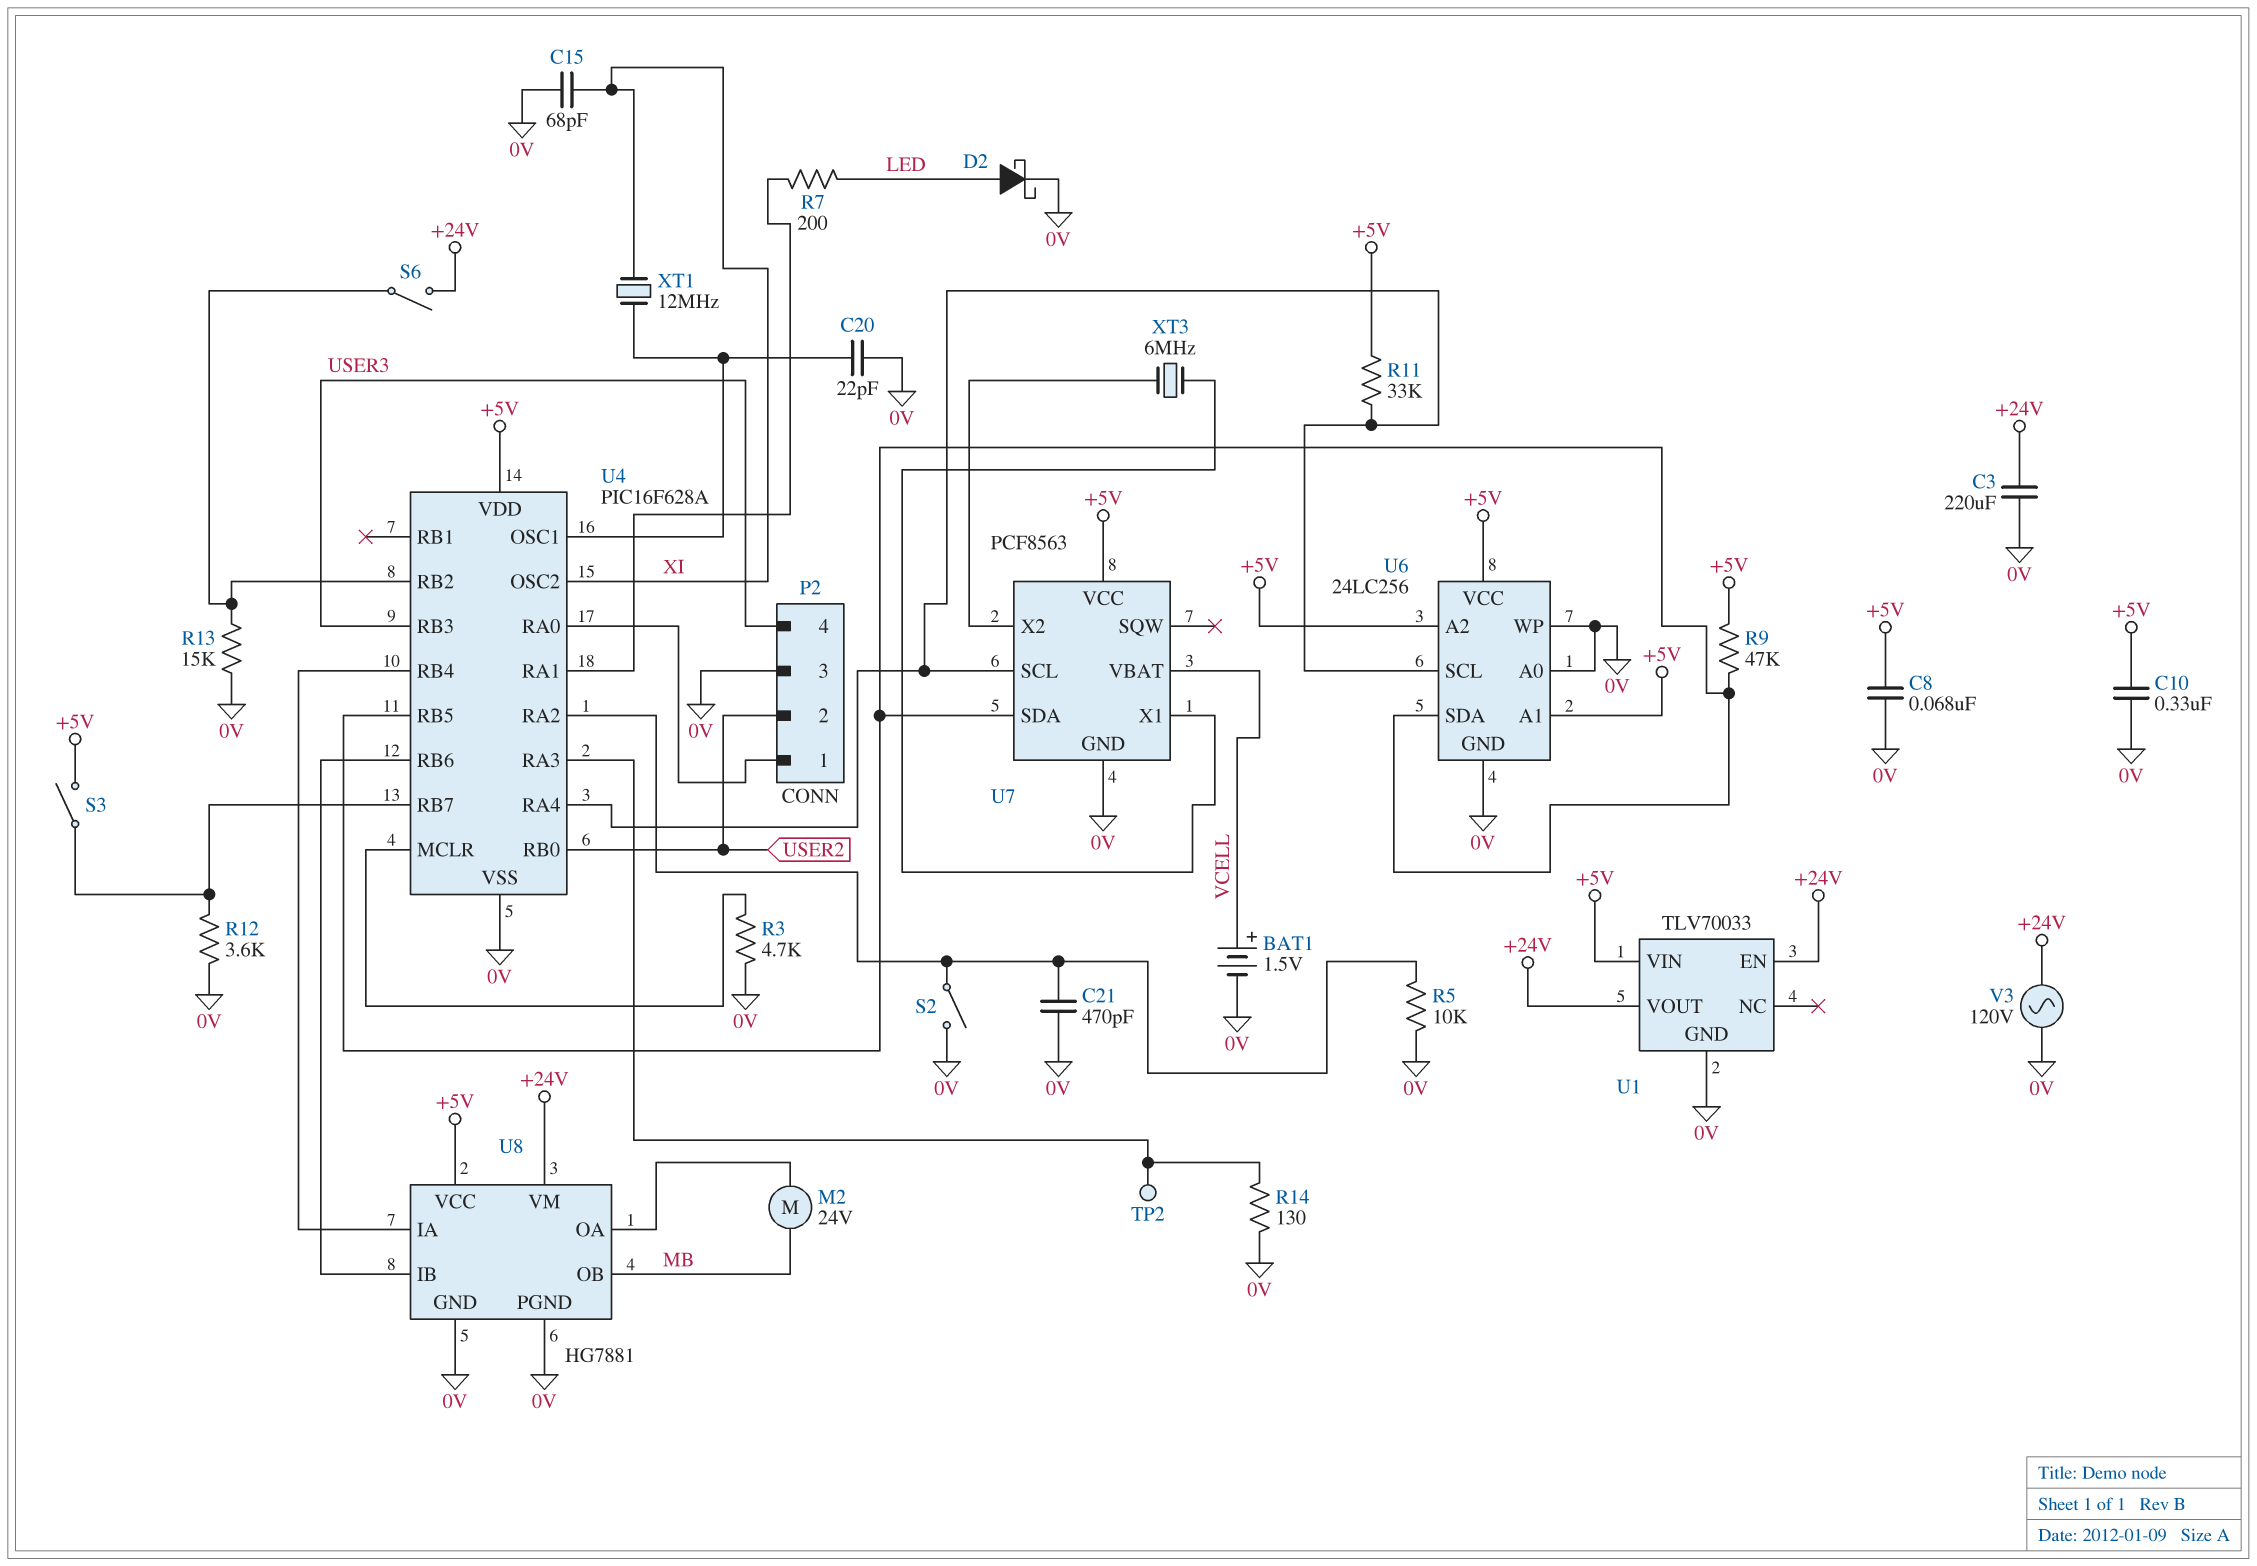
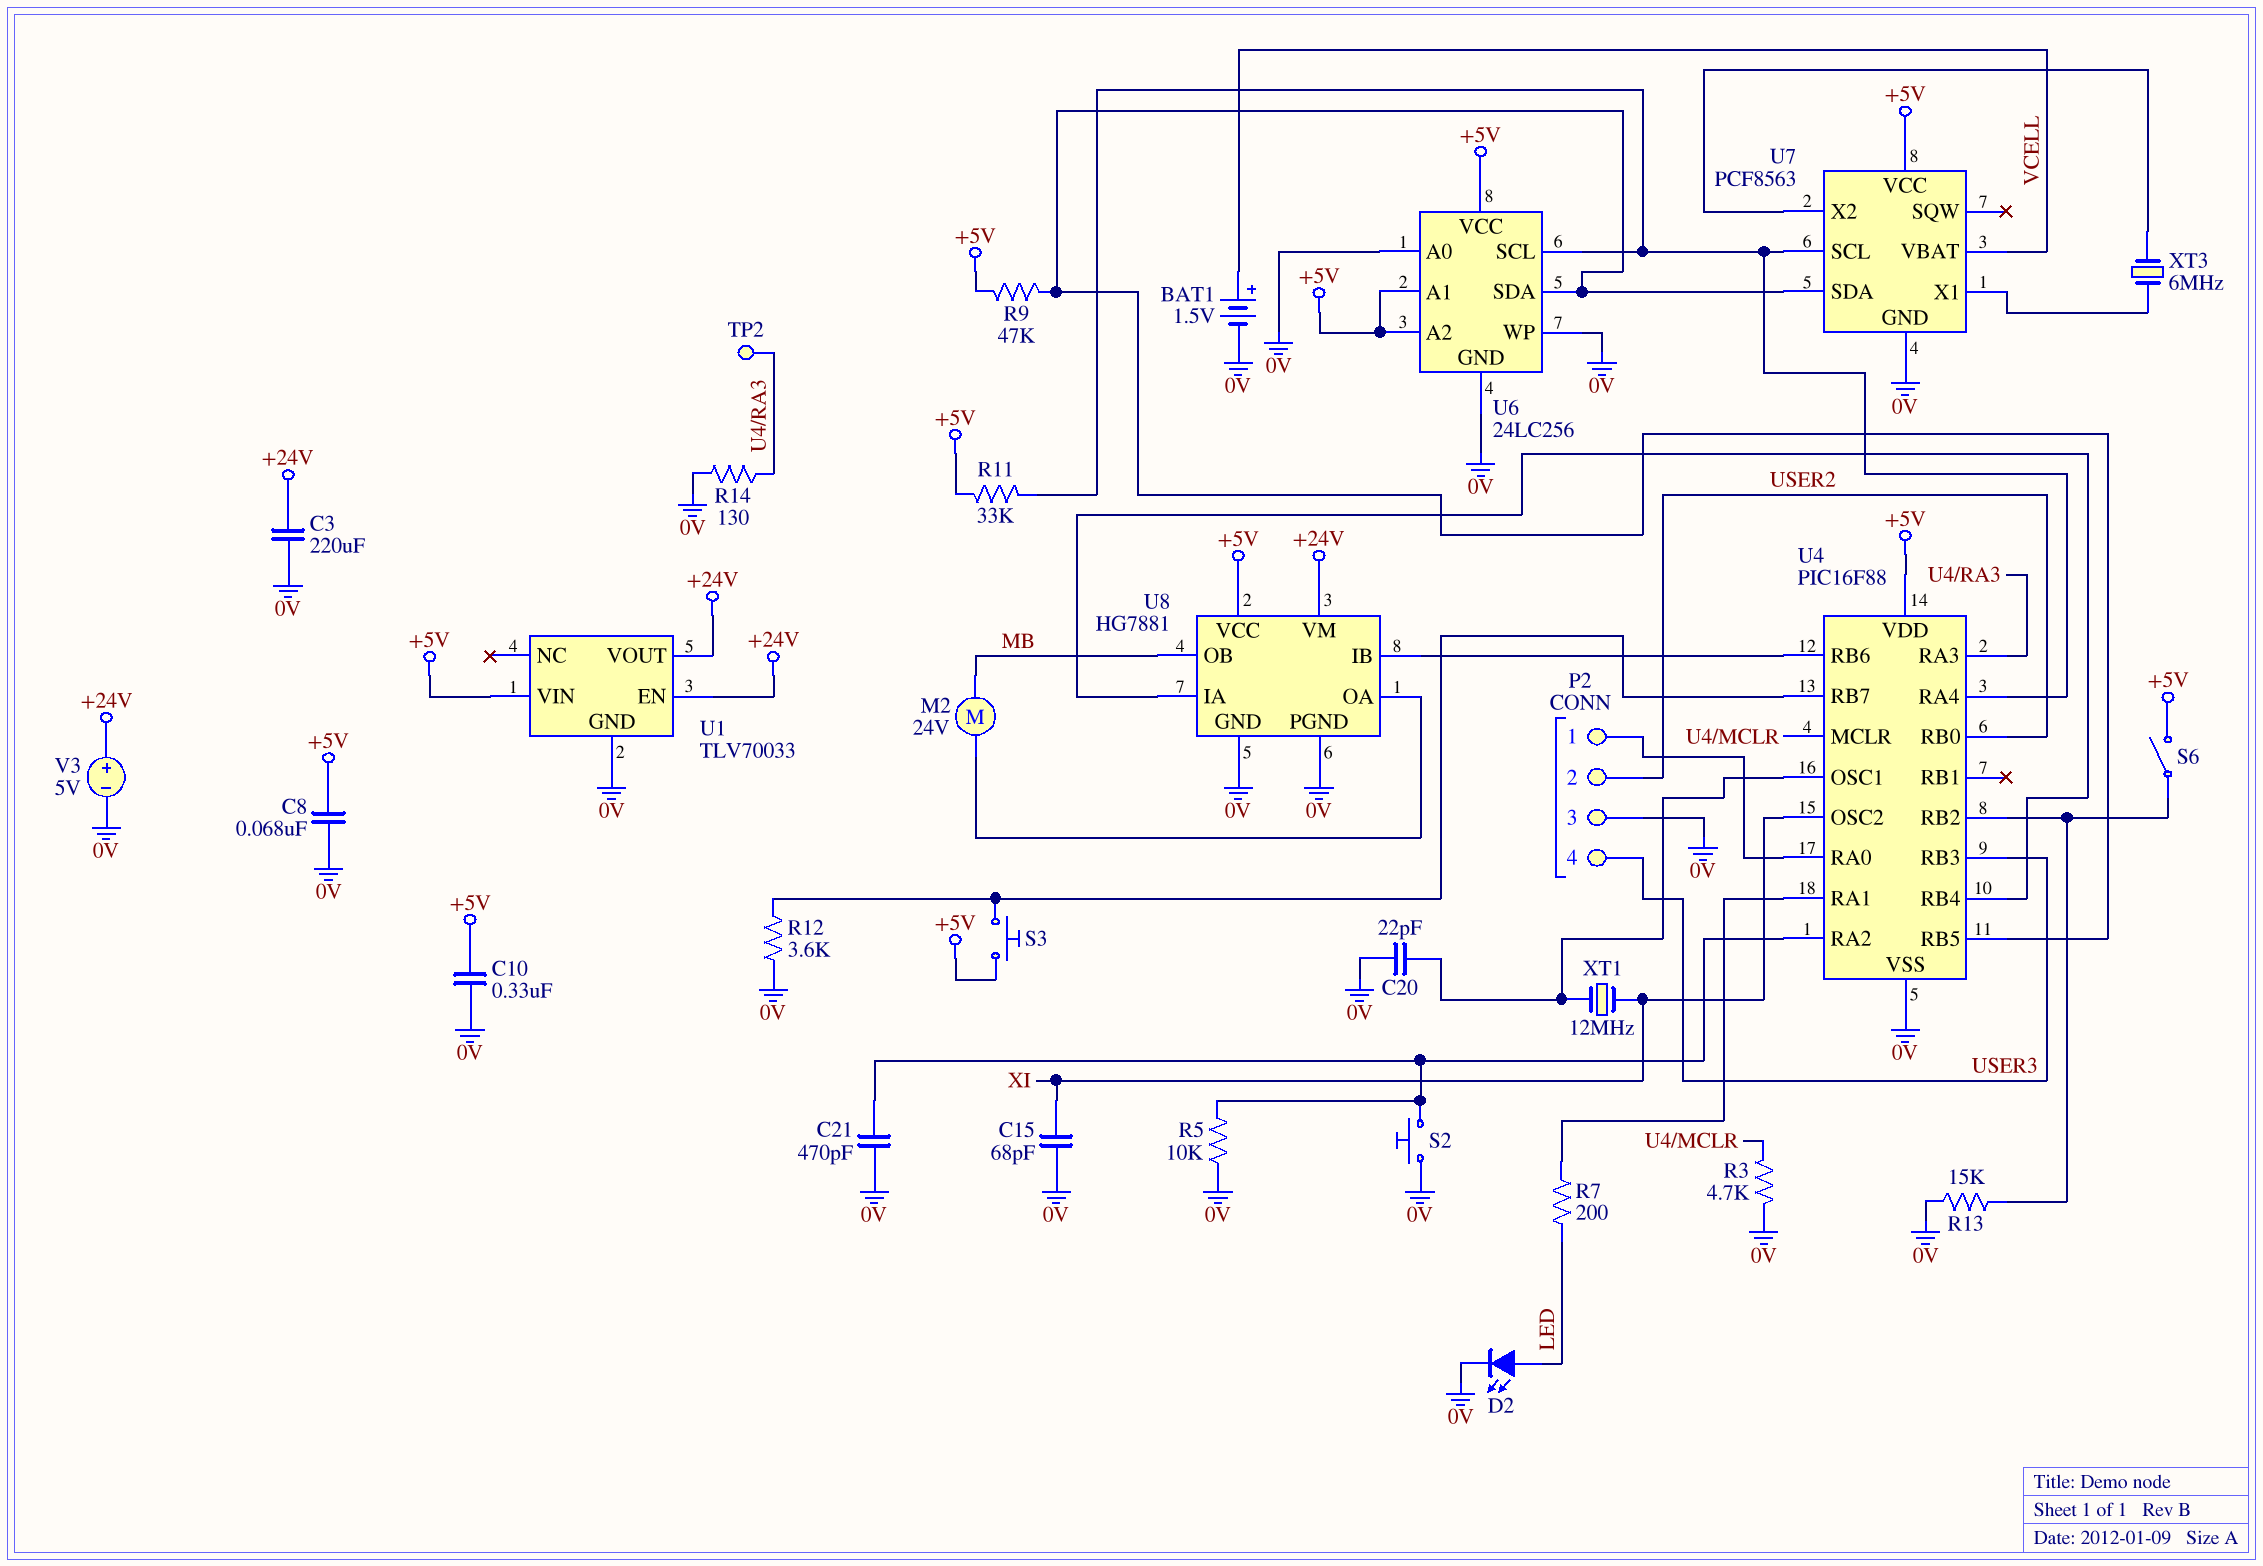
D2: schottky (A LED, K 0V) -> LED (A LED, K 0V)
S2: switch (0V, U4/RA2) -> button (0V, U4/RA2)
S3: switch (+5V, U4/RB7) -> button (+5V, U4/RB7)
S6: switch (+24V, U4/RB2) -> switch (+5V, U4/RB2)
U4: PIC16F628A -> PIC16F88
V3: AC 120V (+24V, 0V) -> 5V (plus +24V, minus 0V)

